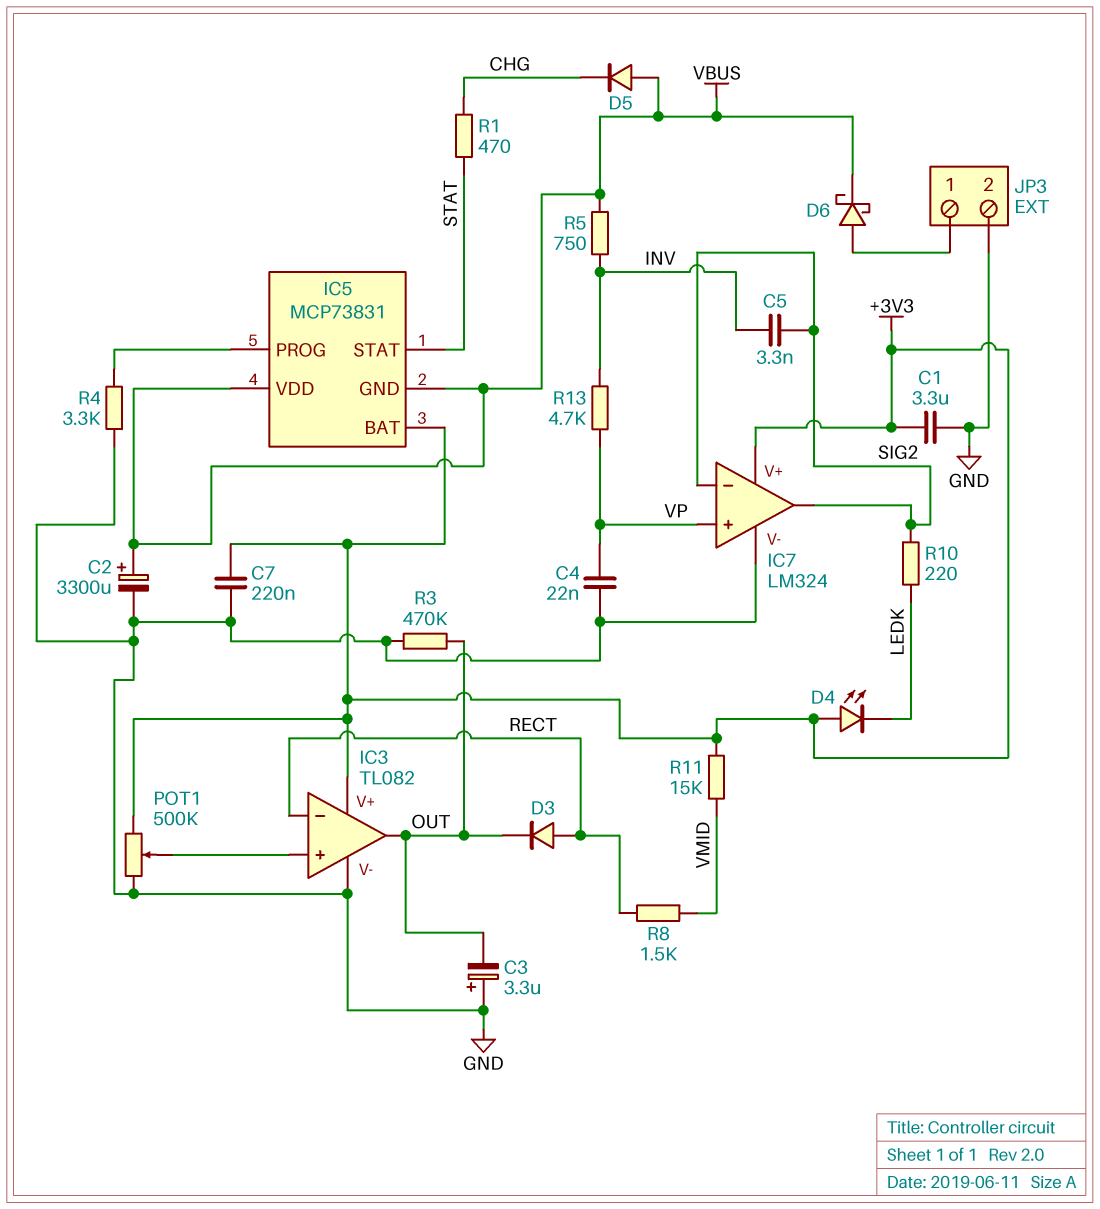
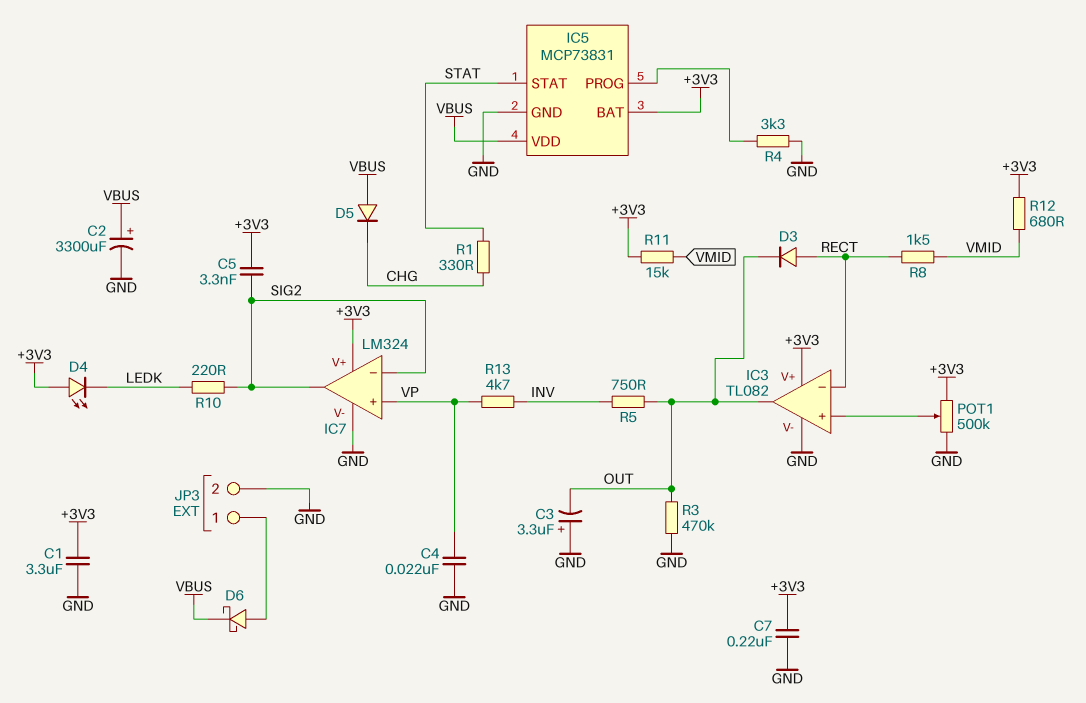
C5: 3.3nF (INV, SIG2) -> 3.3nF (+3V3, SIG2)
IC5 pin GND: VBUS -> GND
R1: 470 (CHG, STAT) -> 330 (CHG, STAT)
R5: 750 (INV, VBUS) -> 750 (INV, OUT)
R12: none -> 680 (+3V3, VMID)

